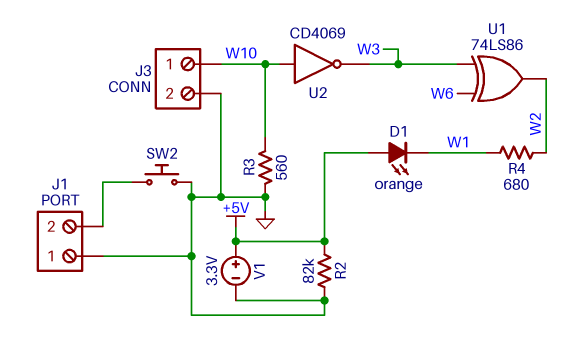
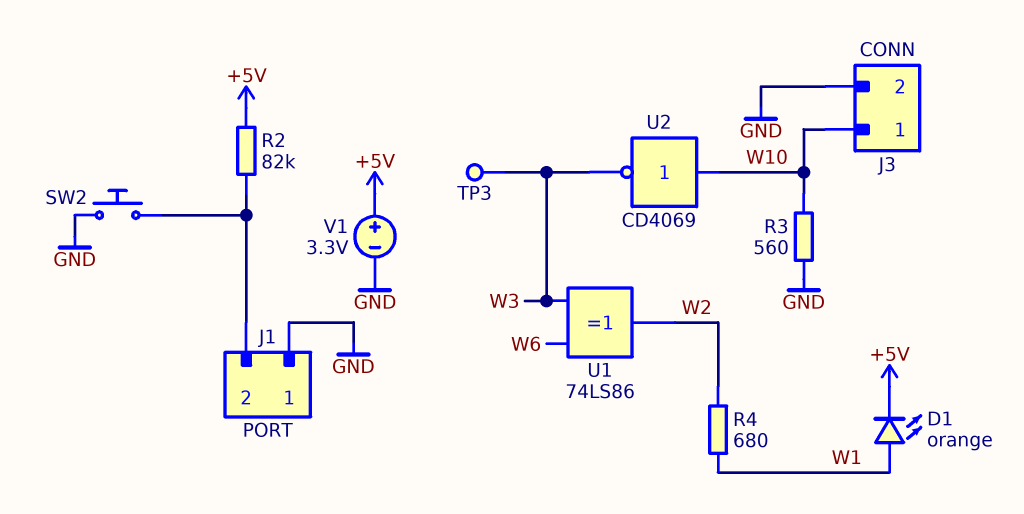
D1: LED orange (A +5V, K W1) -> LED orange (A W1, K +5V)
R2: 82k (+5V, GND) -> 82k (+5V, J1/2)
TP3: none -> test point (W3)

